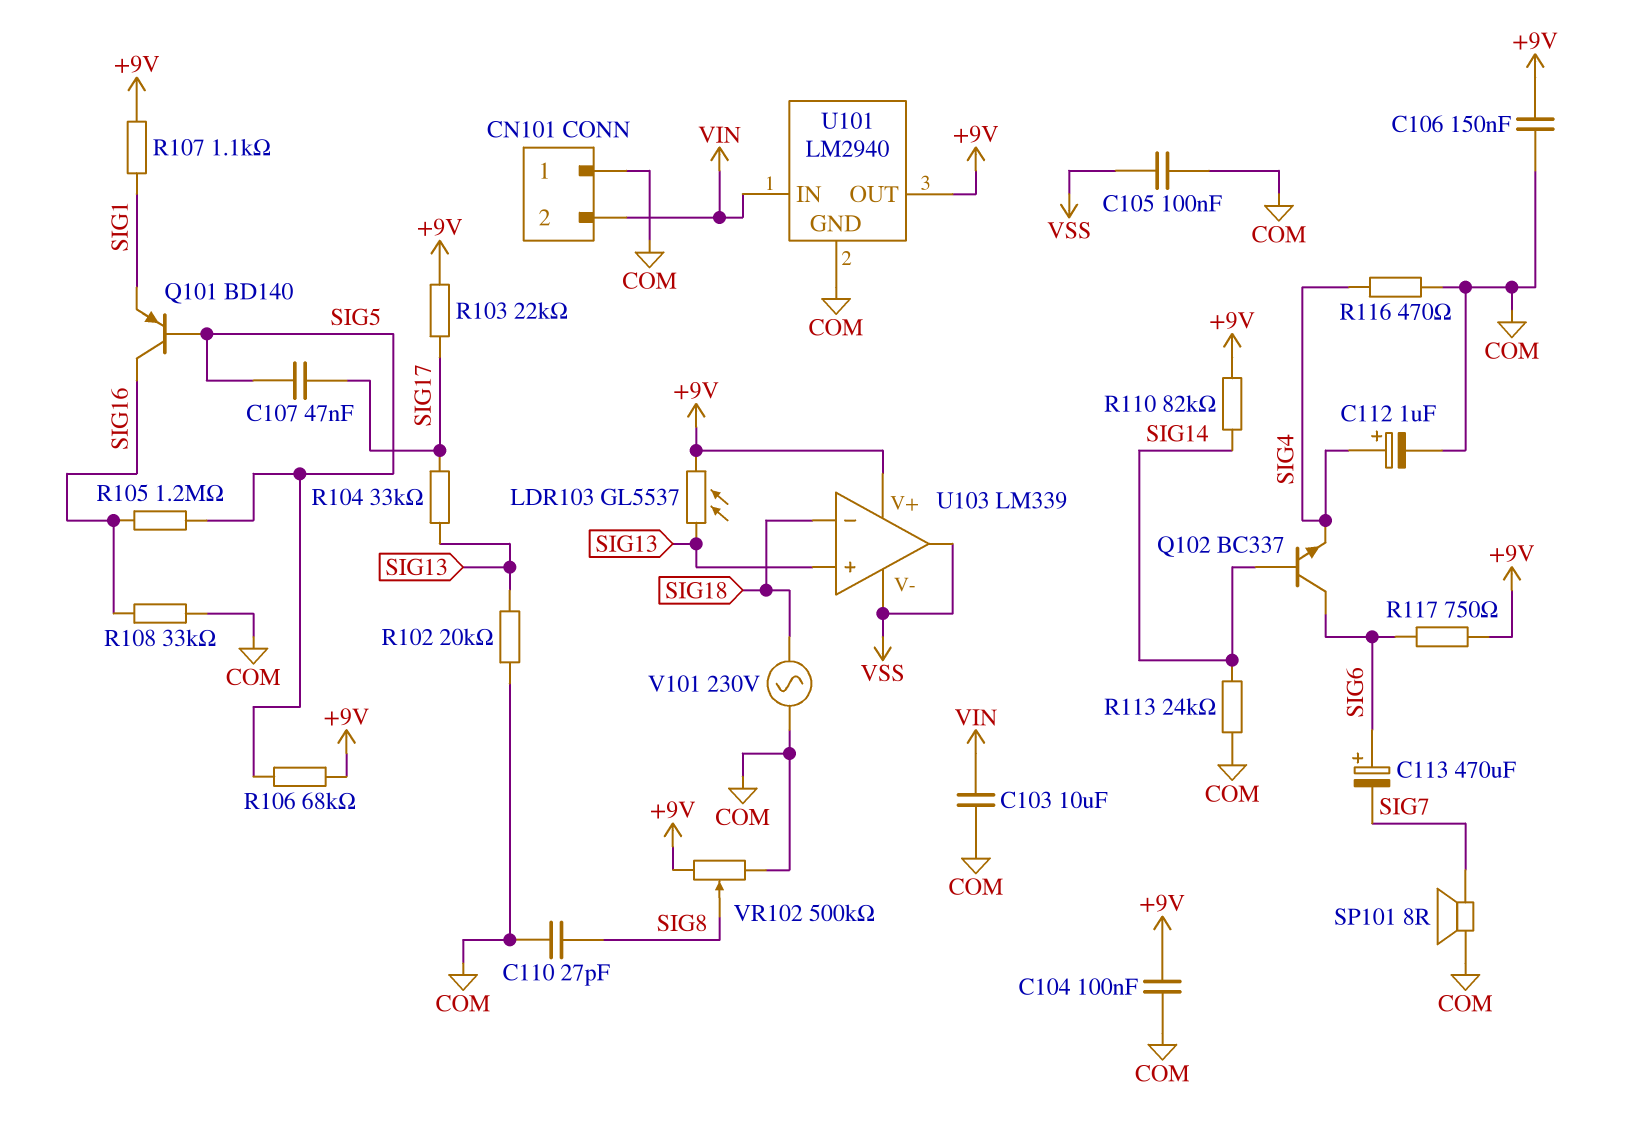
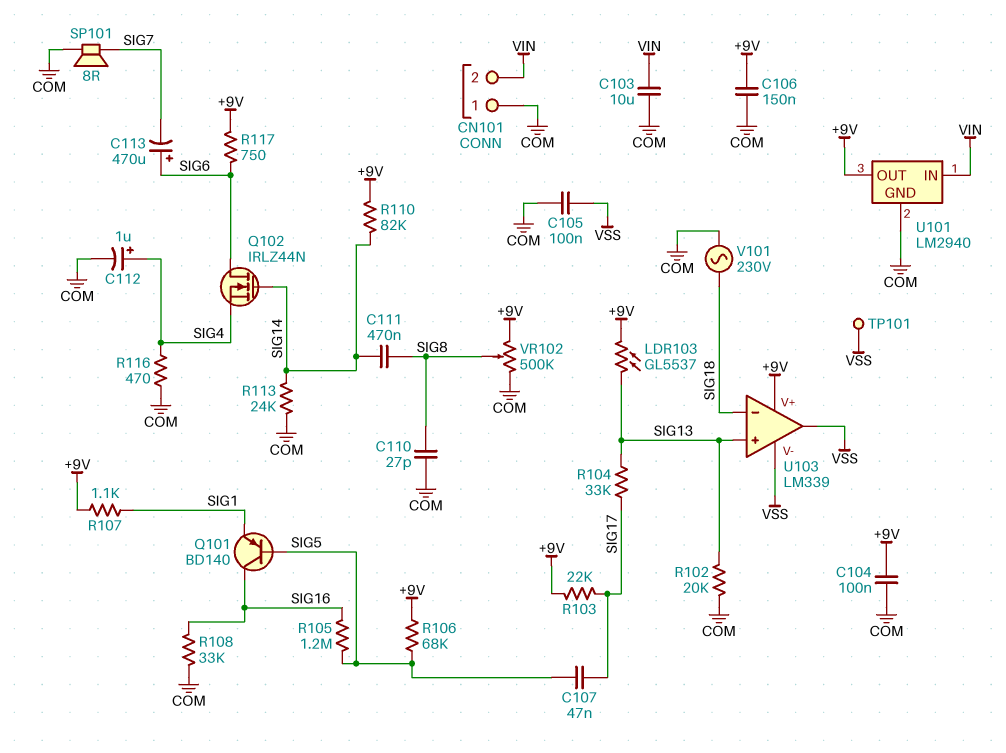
C111: none -> 470nF (SIG8, SIG14)
Q102: NPN BC337 (B SIG14, C SIG6, E SIG4) -> NMOS IRLZ44N (G SIG14, D SIG6, S SIG4)
TP101: none -> test point (VSS)

